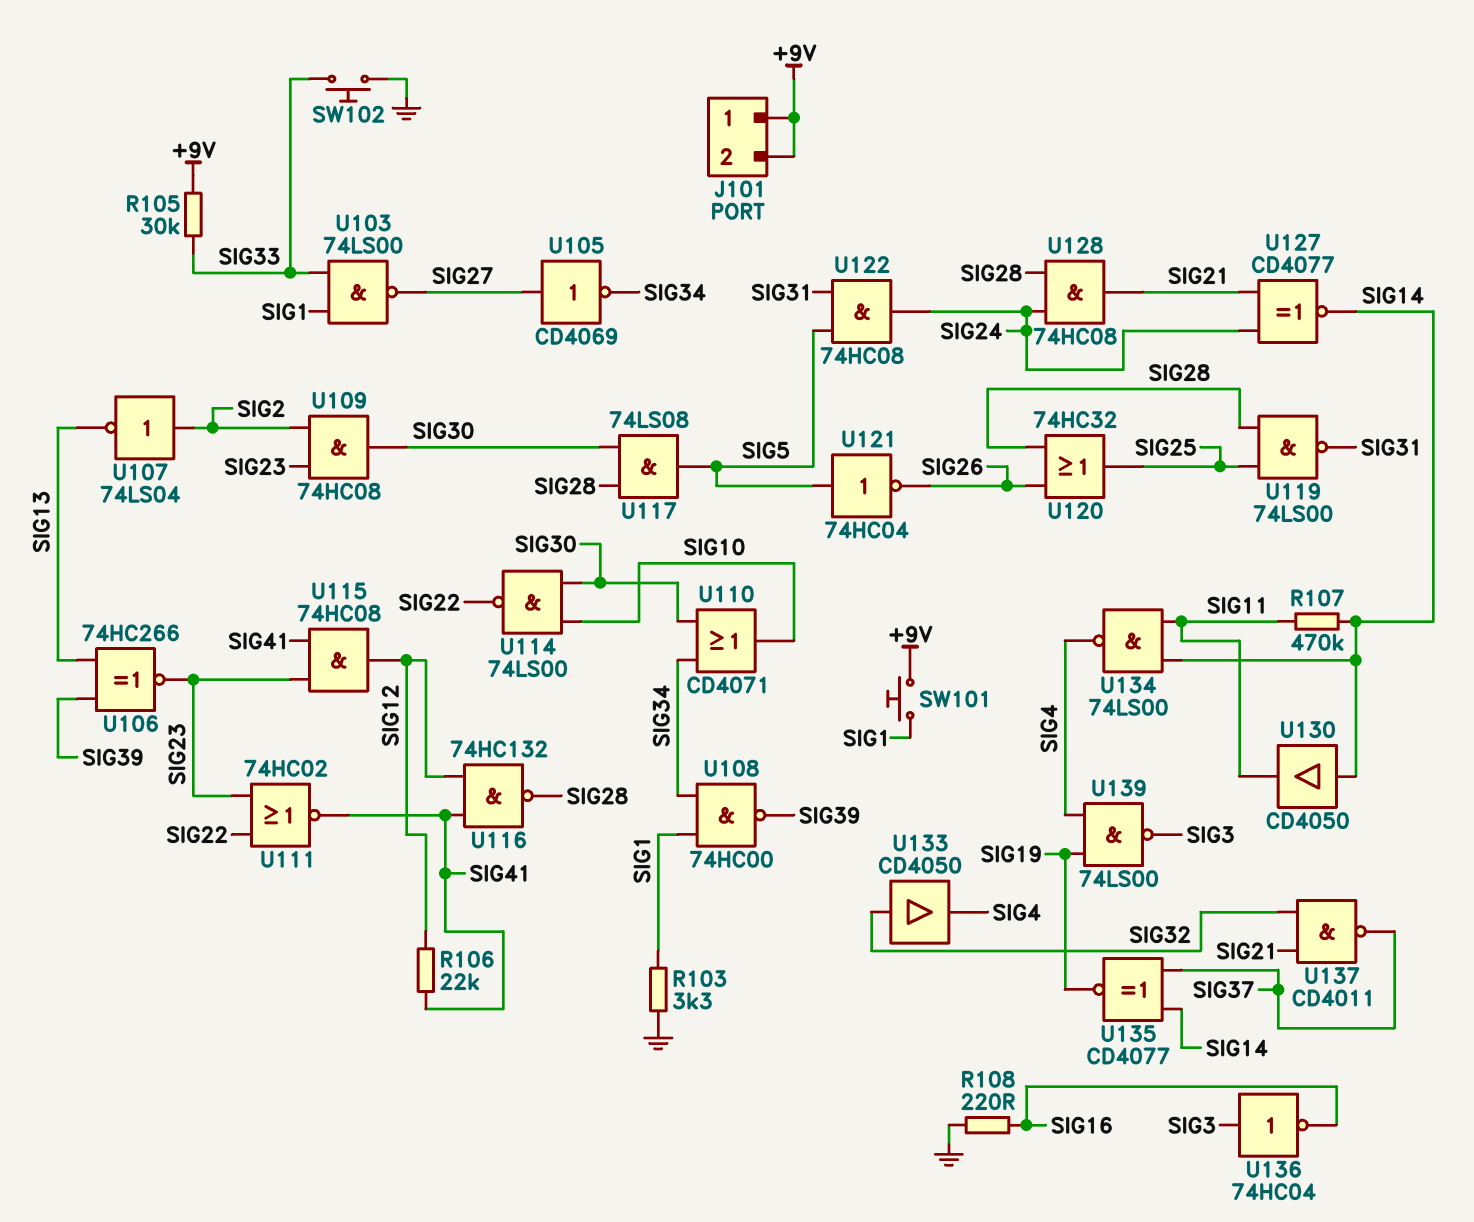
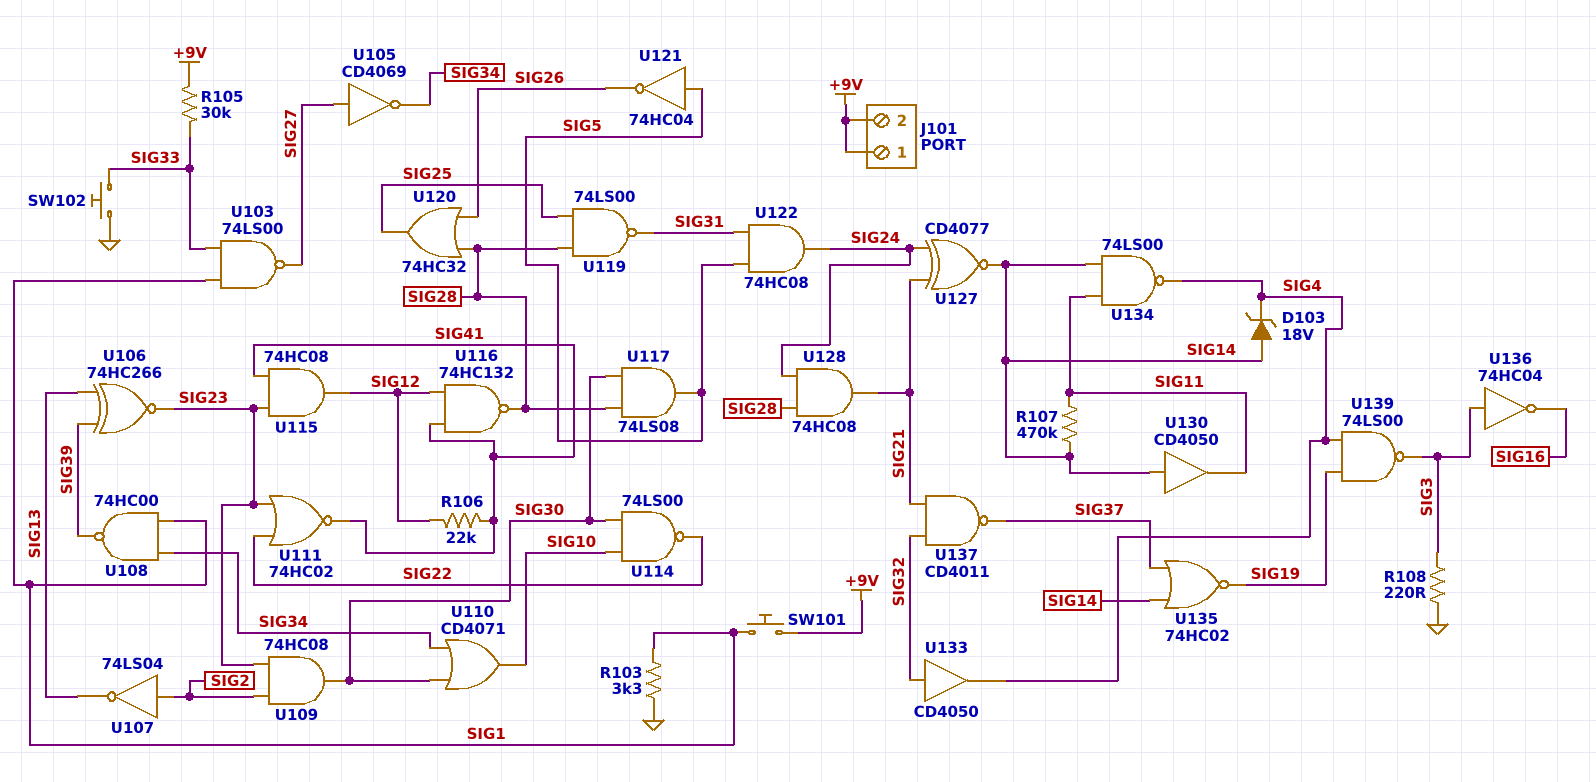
D103: none -> zener 18V (A SIG14, K SIG4)
R108: 220 (GND, SIG16) -> 220 (GND, SIG3)
U135: XNOR CD4077 (in SIG14, in SIG37, out SIG19) -> NOR 74HC02 (in SIG14, in SIG37, out SIG19)

